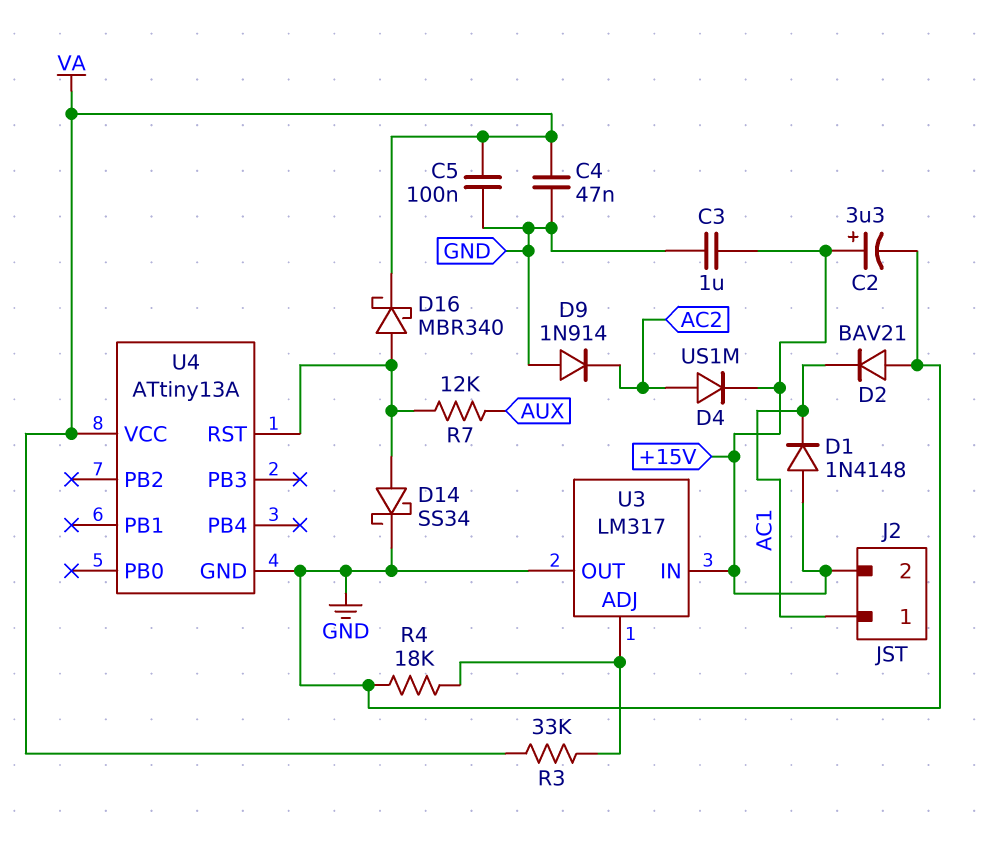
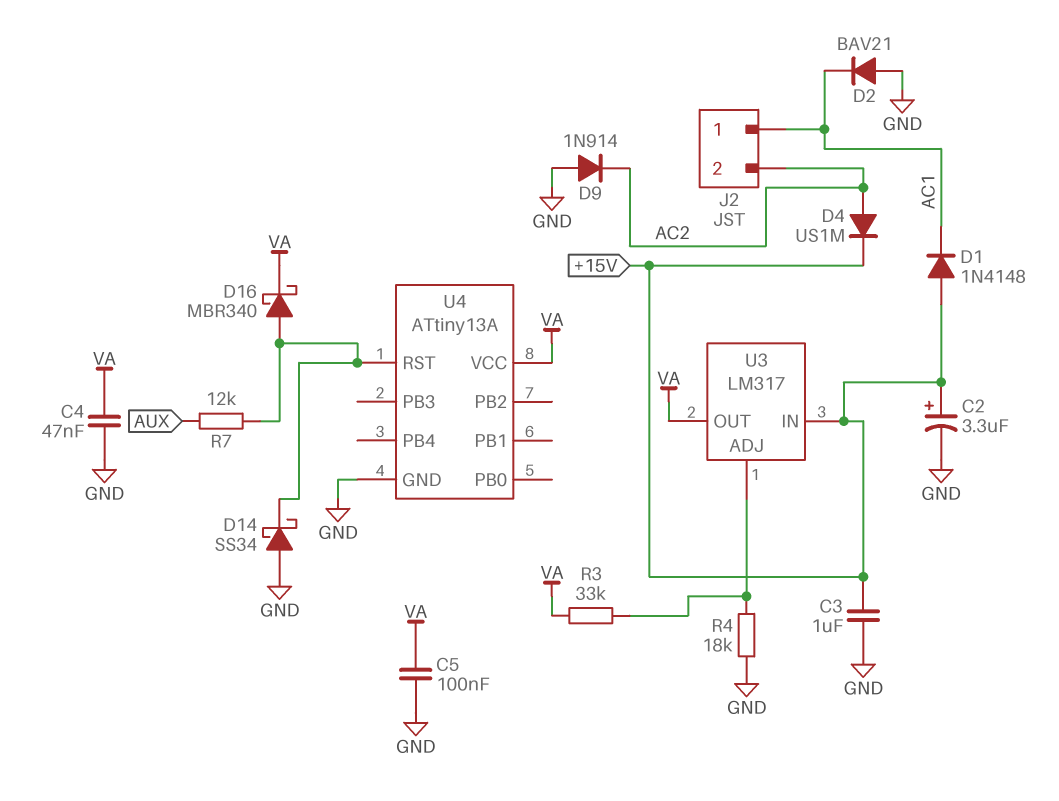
D14: schottky SS34 (A U4/RST, K GND) -> schottky SS34 (A GND, K U4/RST)
J2 pin 2: +15V -> AC2
U3 pin OUT: GND -> VA

